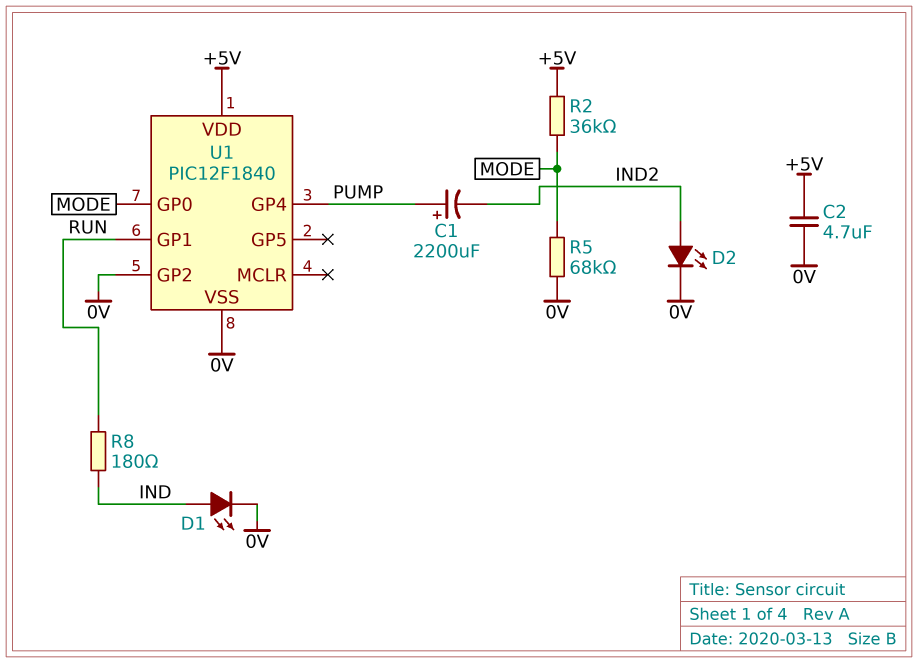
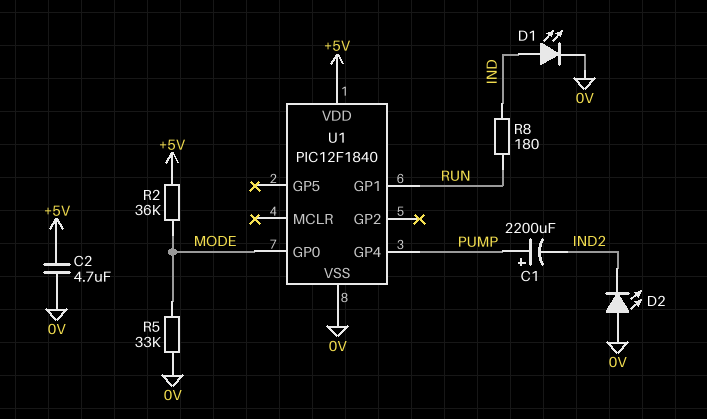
D2: LED (A IND2, K 0V) -> LED (A 0V, K IND2)
R5: 68k (0V, MODE) -> 33k (0V, MODE)
U1 pin GP2: 0V -> none

